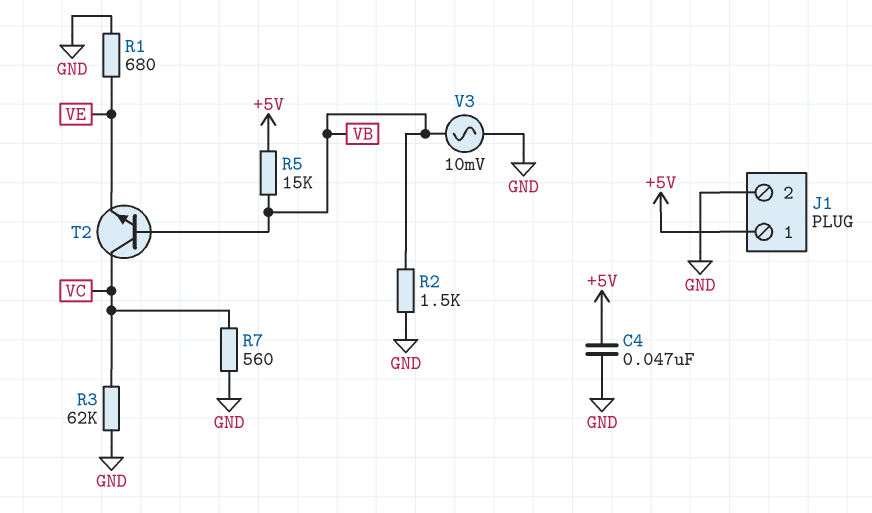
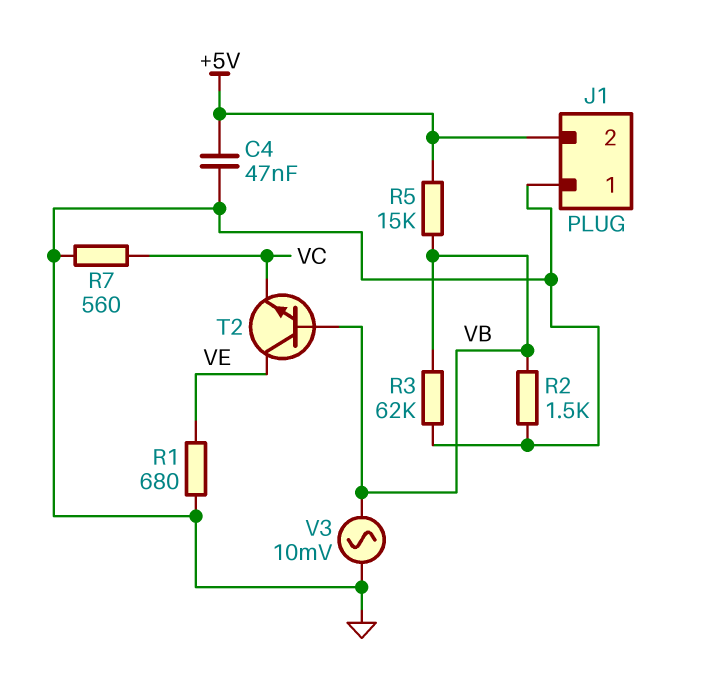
J1 pin 1: +5V -> GND
J1 pin 2: GND -> +5V
R3: 62k (GND, VC) -> 62k (GND, VB)
T2: NPN (B VB, C VC, E VE) -> NPN (B VB, C VE, E VC)

